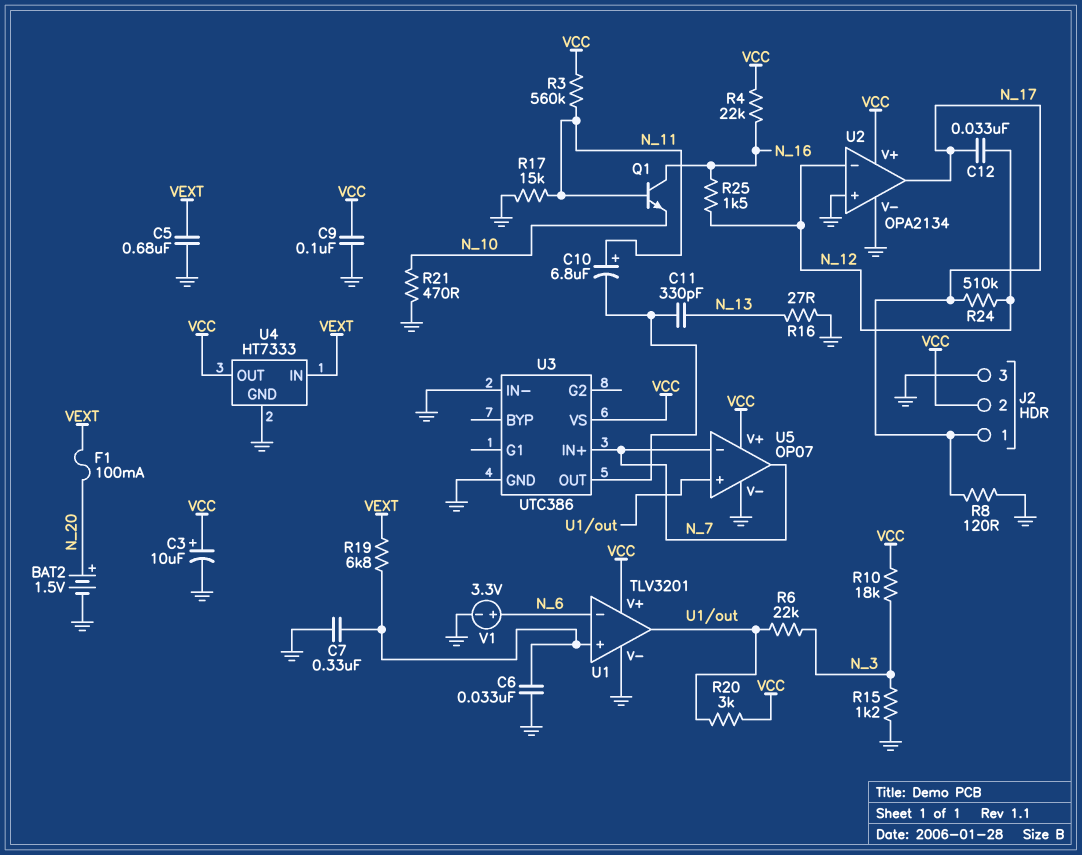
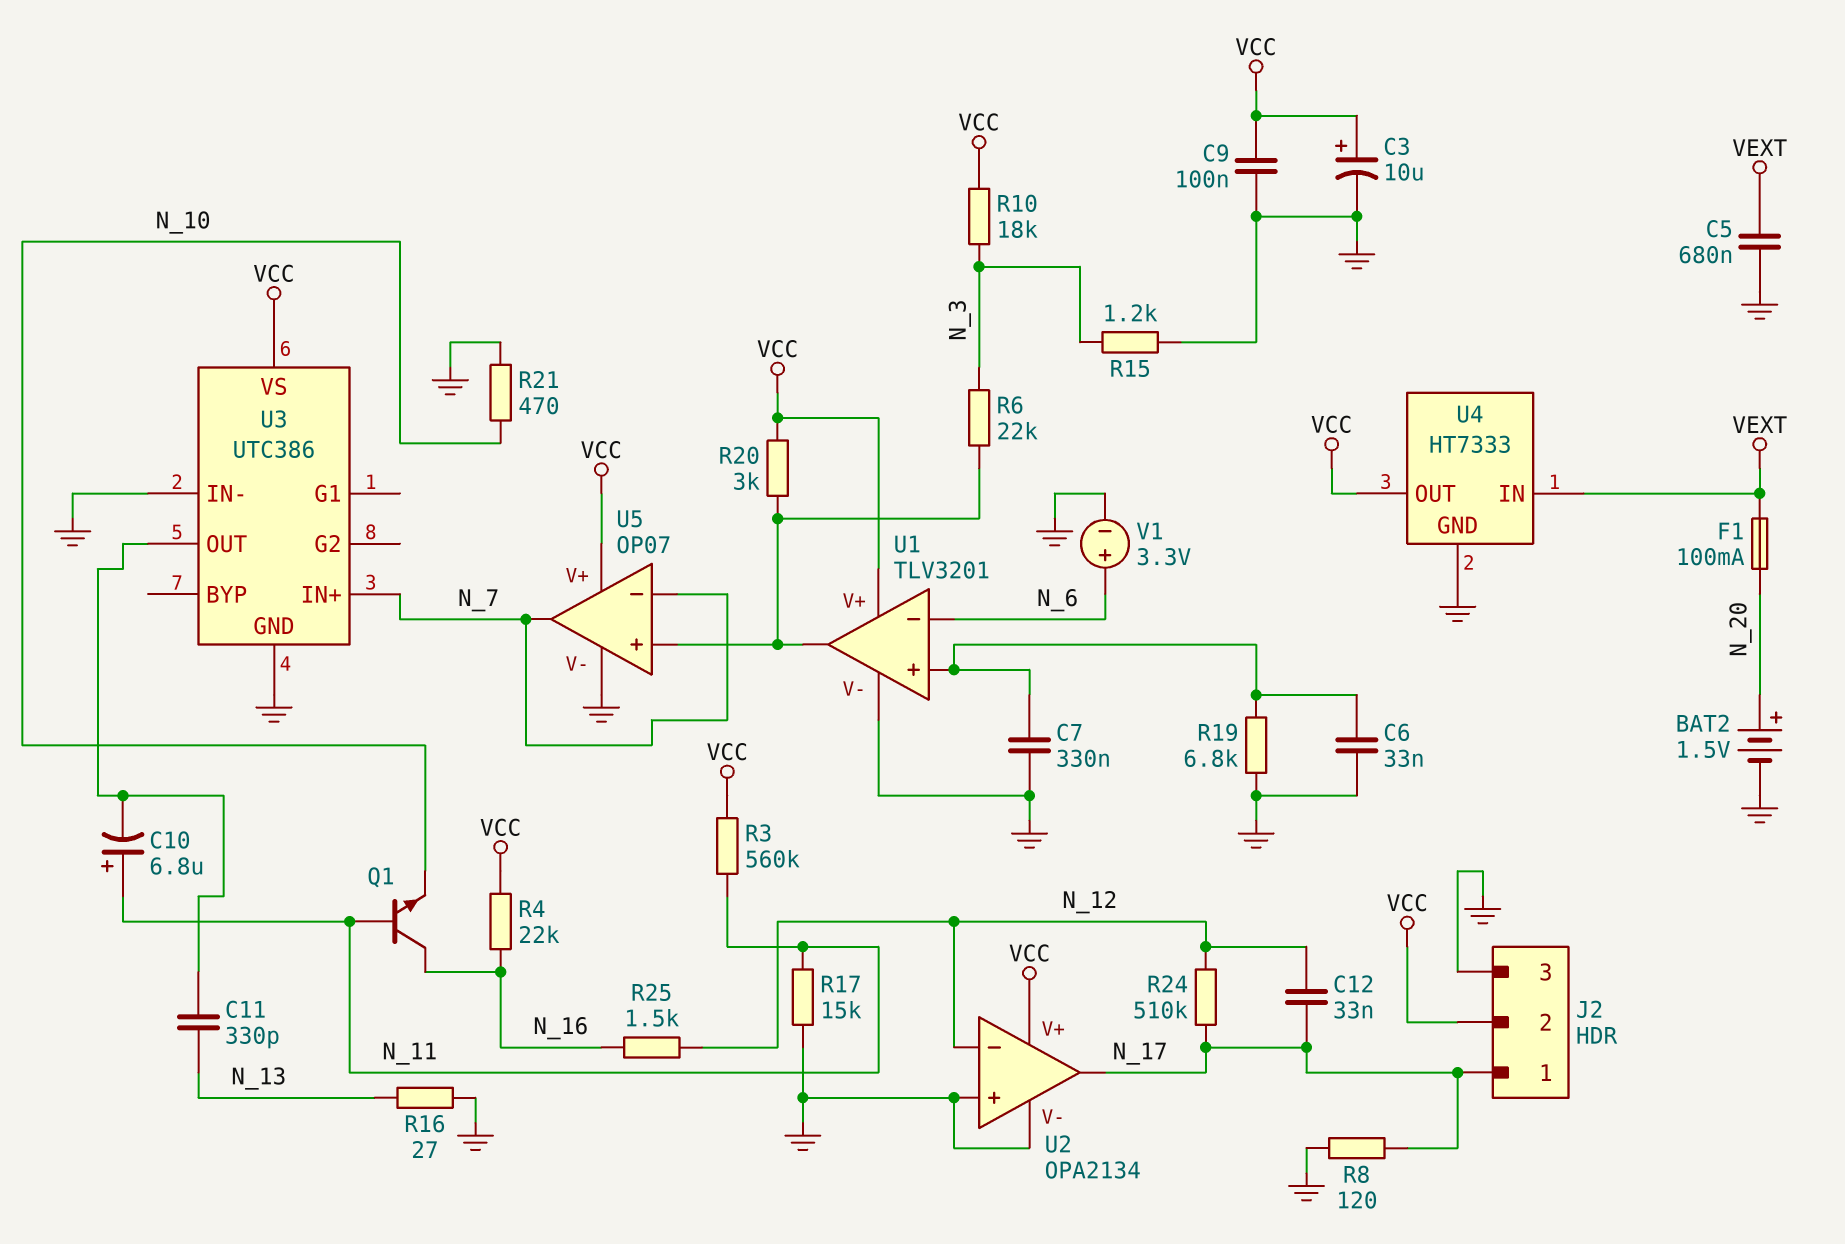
R19: 6.8k (U1/in+, VEXT) -> 6.8k (GND, U1/in+)

